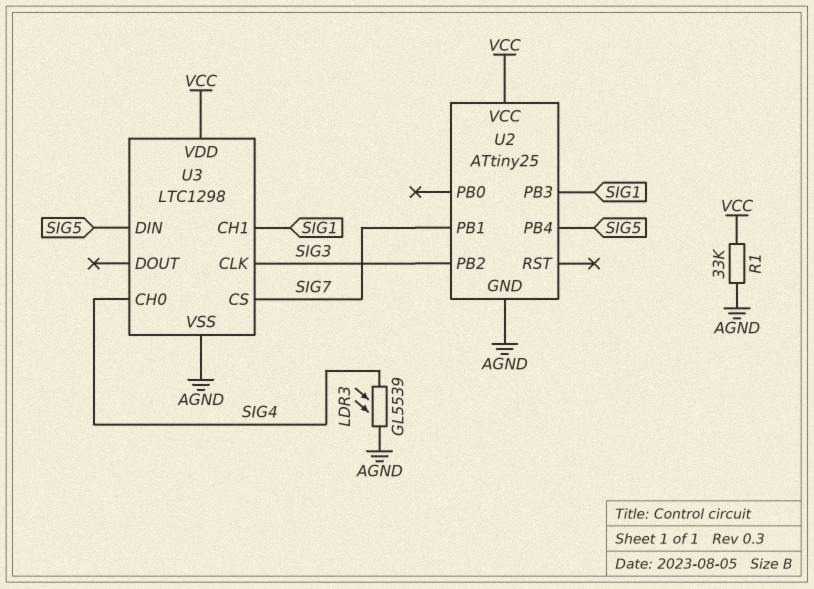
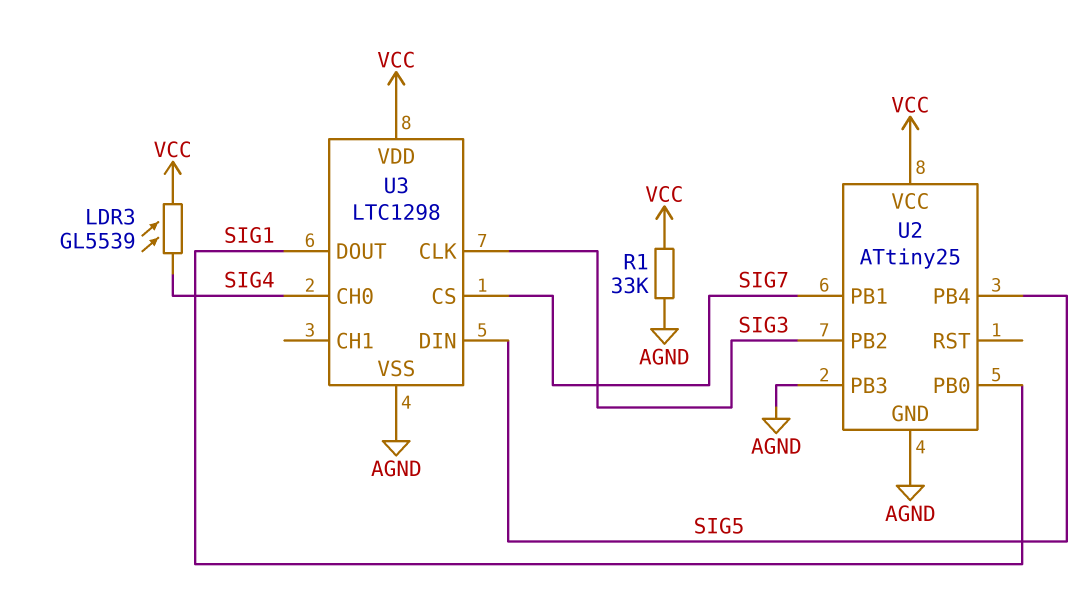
LDR3: GL5539 (AGND, SIG4) -> GL5539 (SIG4, VCC)
U2 pin PB0: none -> SIG1
U2 pin PB3: SIG1 -> AGND
U3 pin CH1: SIG1 -> none
U3 pin DOUT: none -> SIG1

